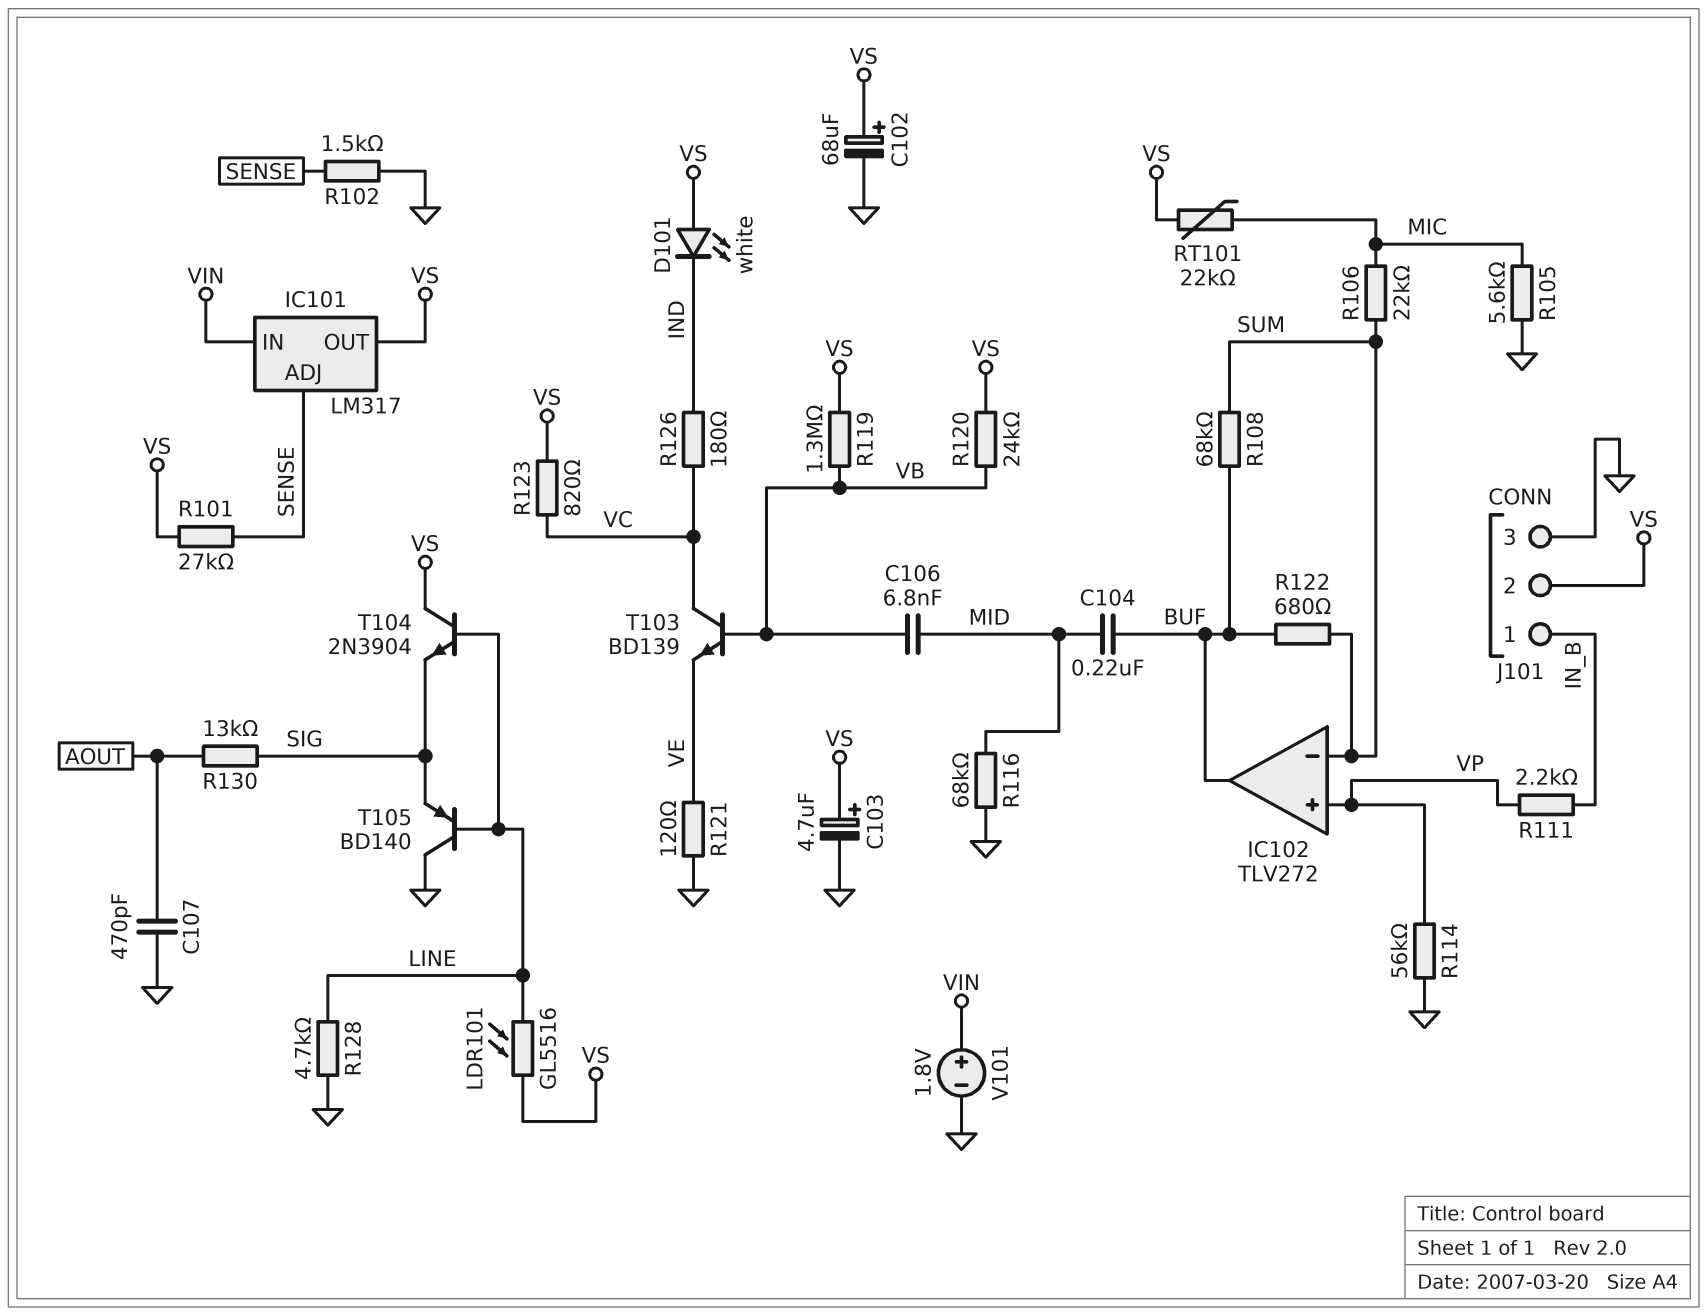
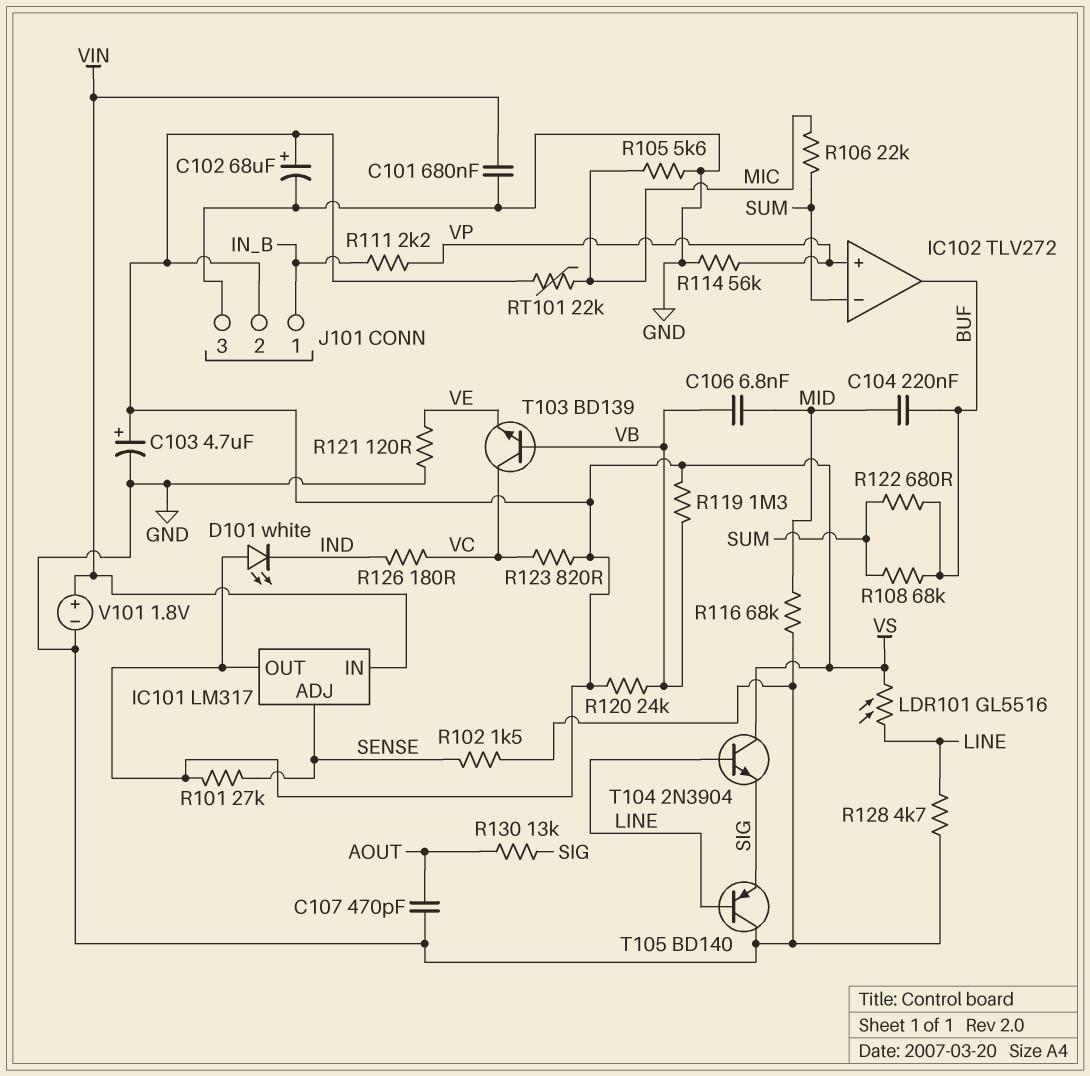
C101: none -> 680nF (GND, VIN)

